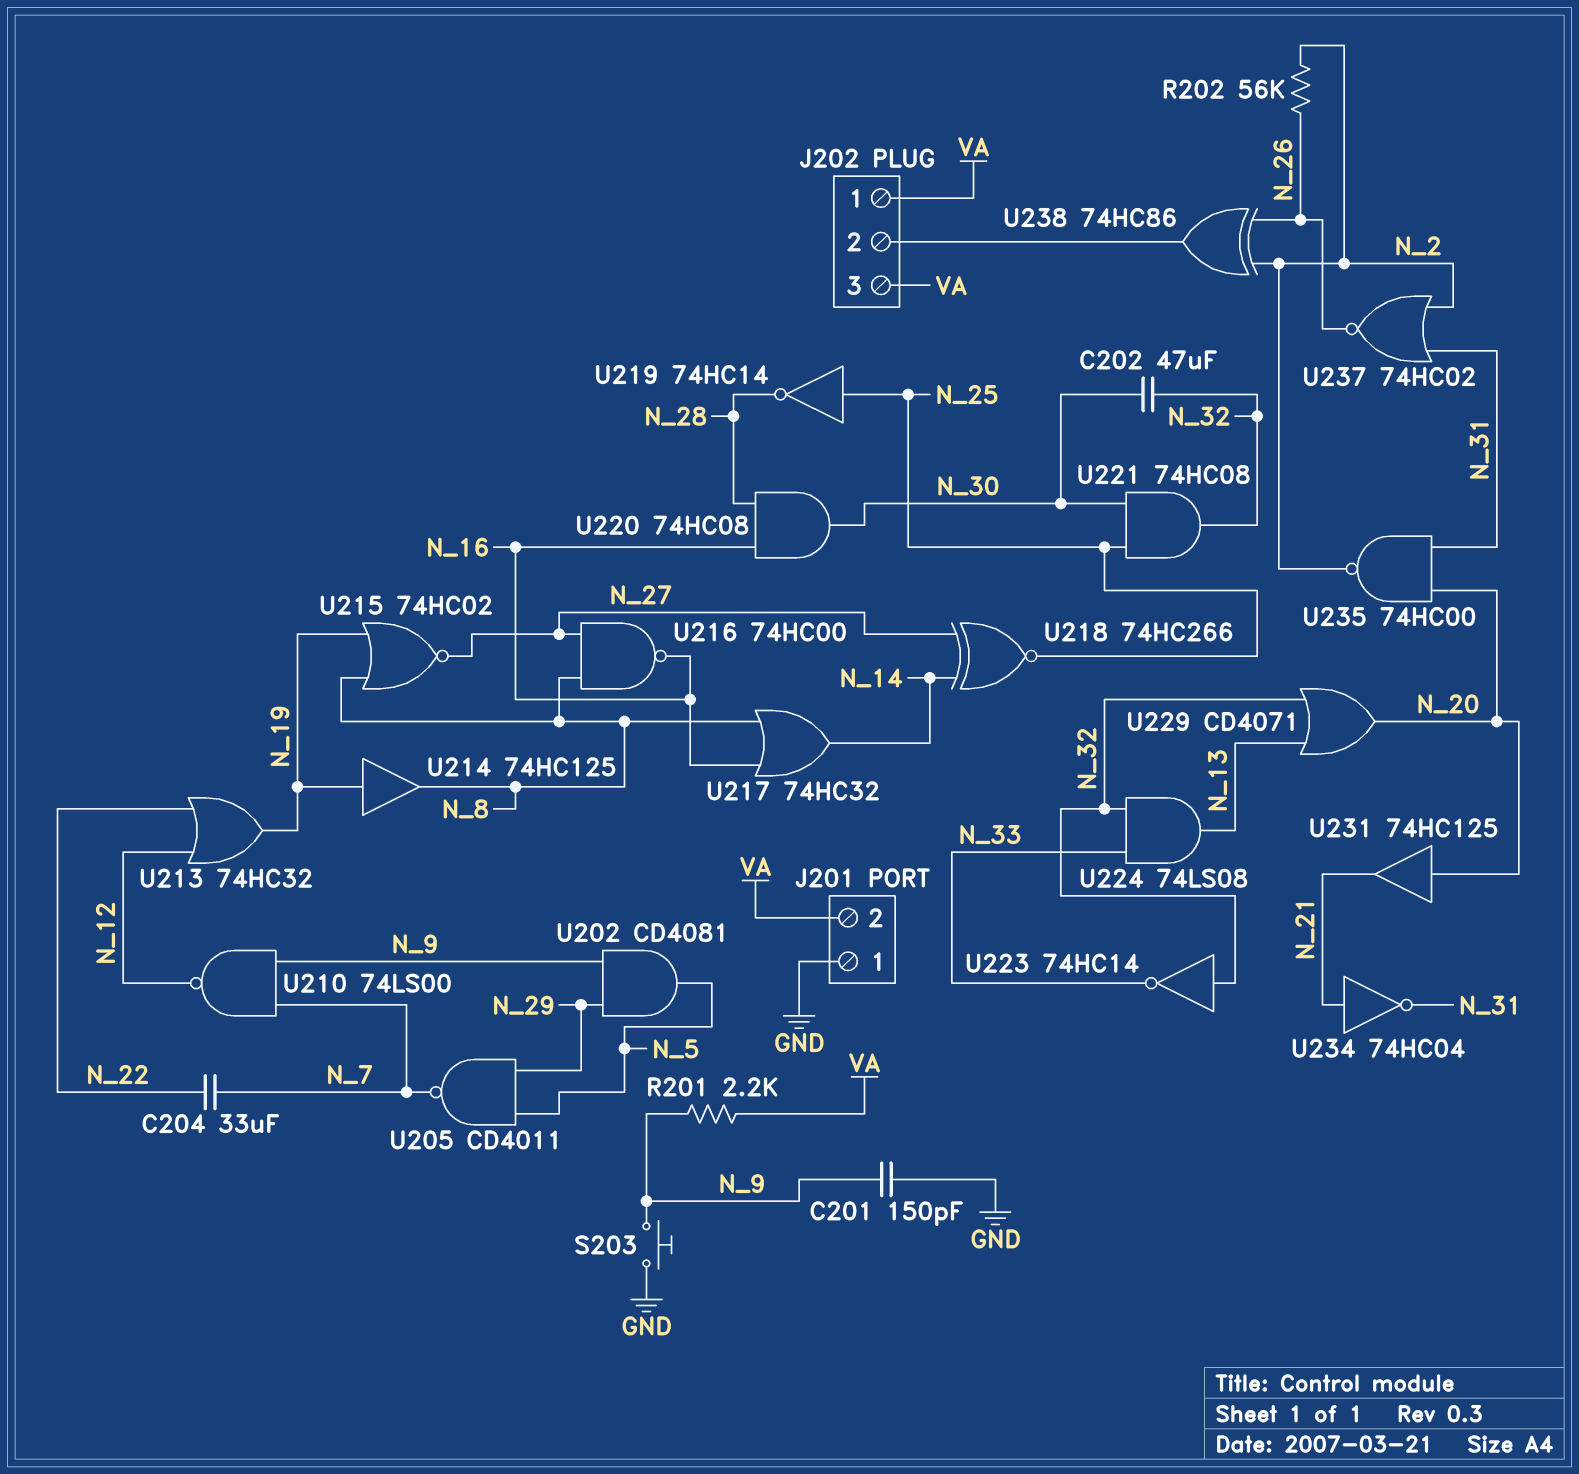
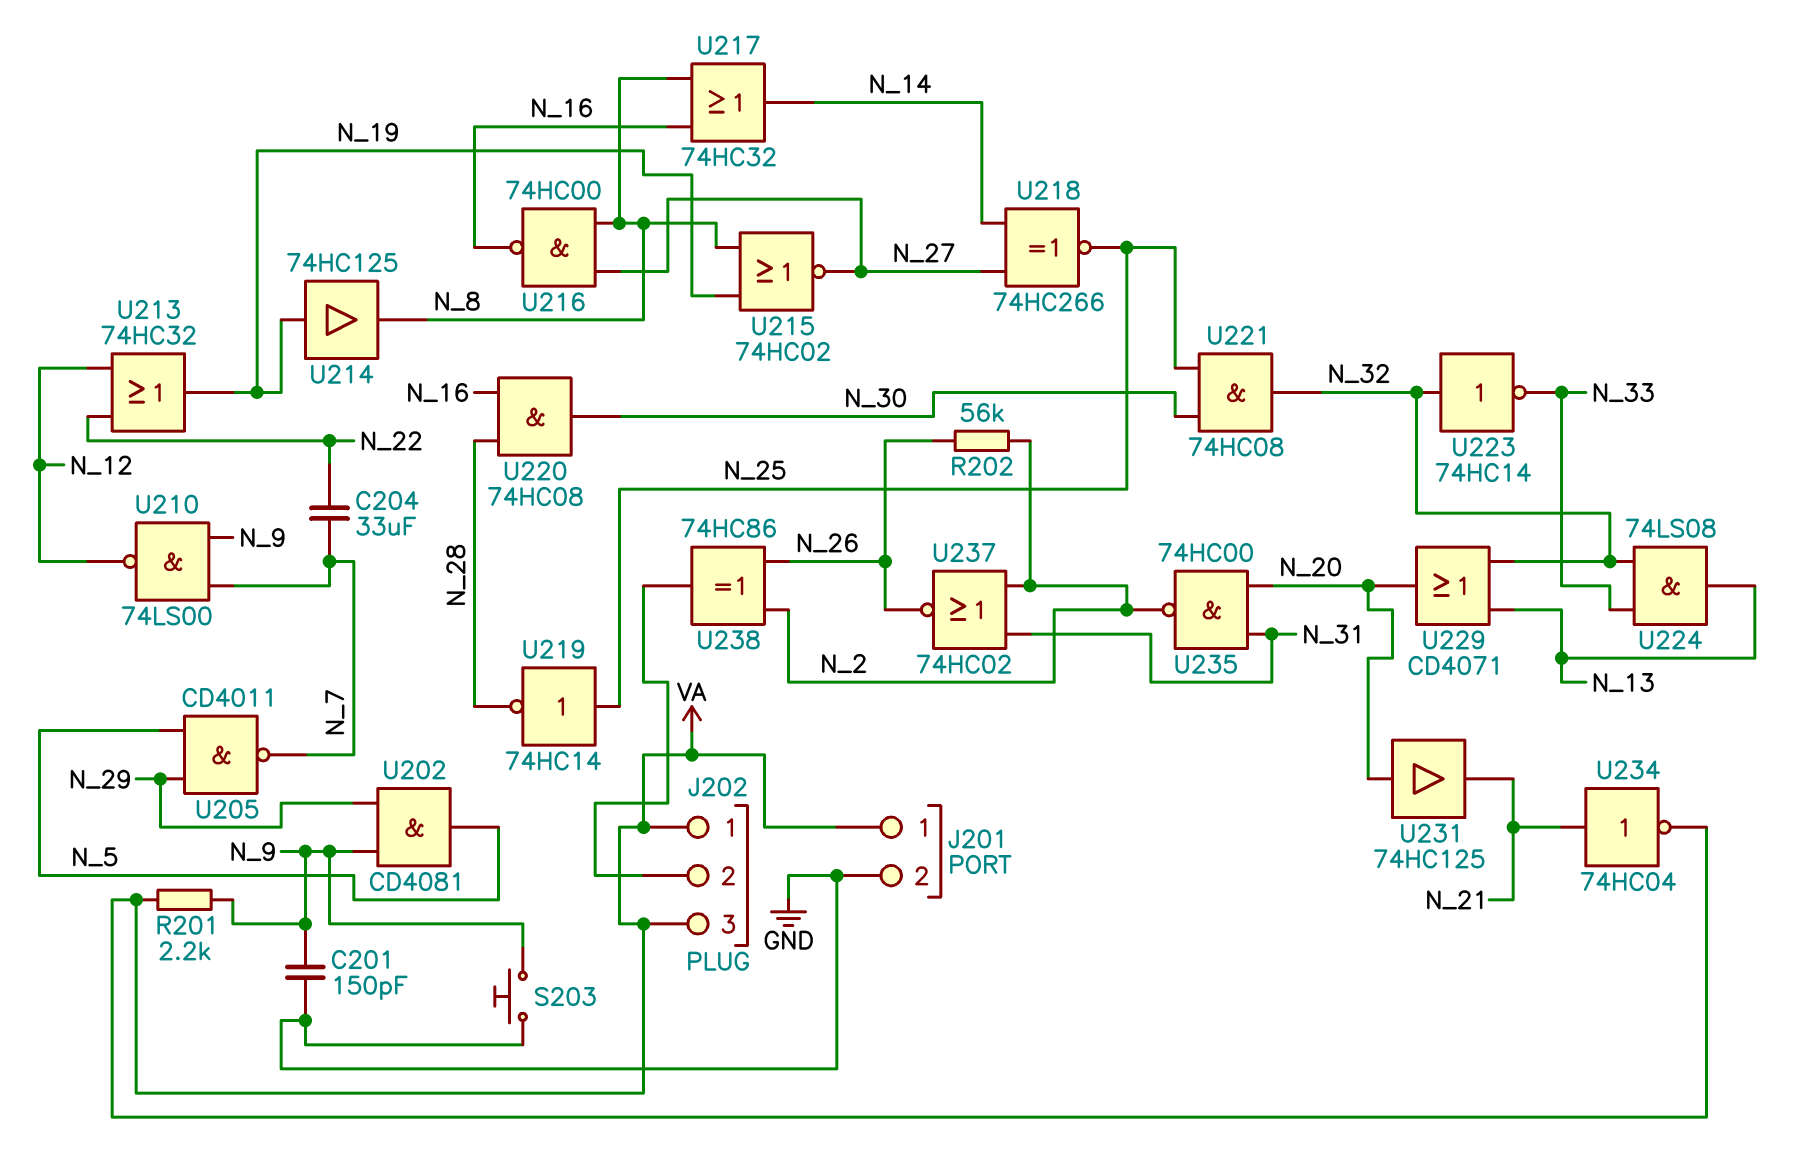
C202: 47uF (N_30, N_32) -> none
J201 pin 1: GND -> VA
J201 pin 2: VA -> GND
U234: NOT 74HC04 (in N_21, out N_31) -> NOT 74HC04 (in N_21, out VA)

